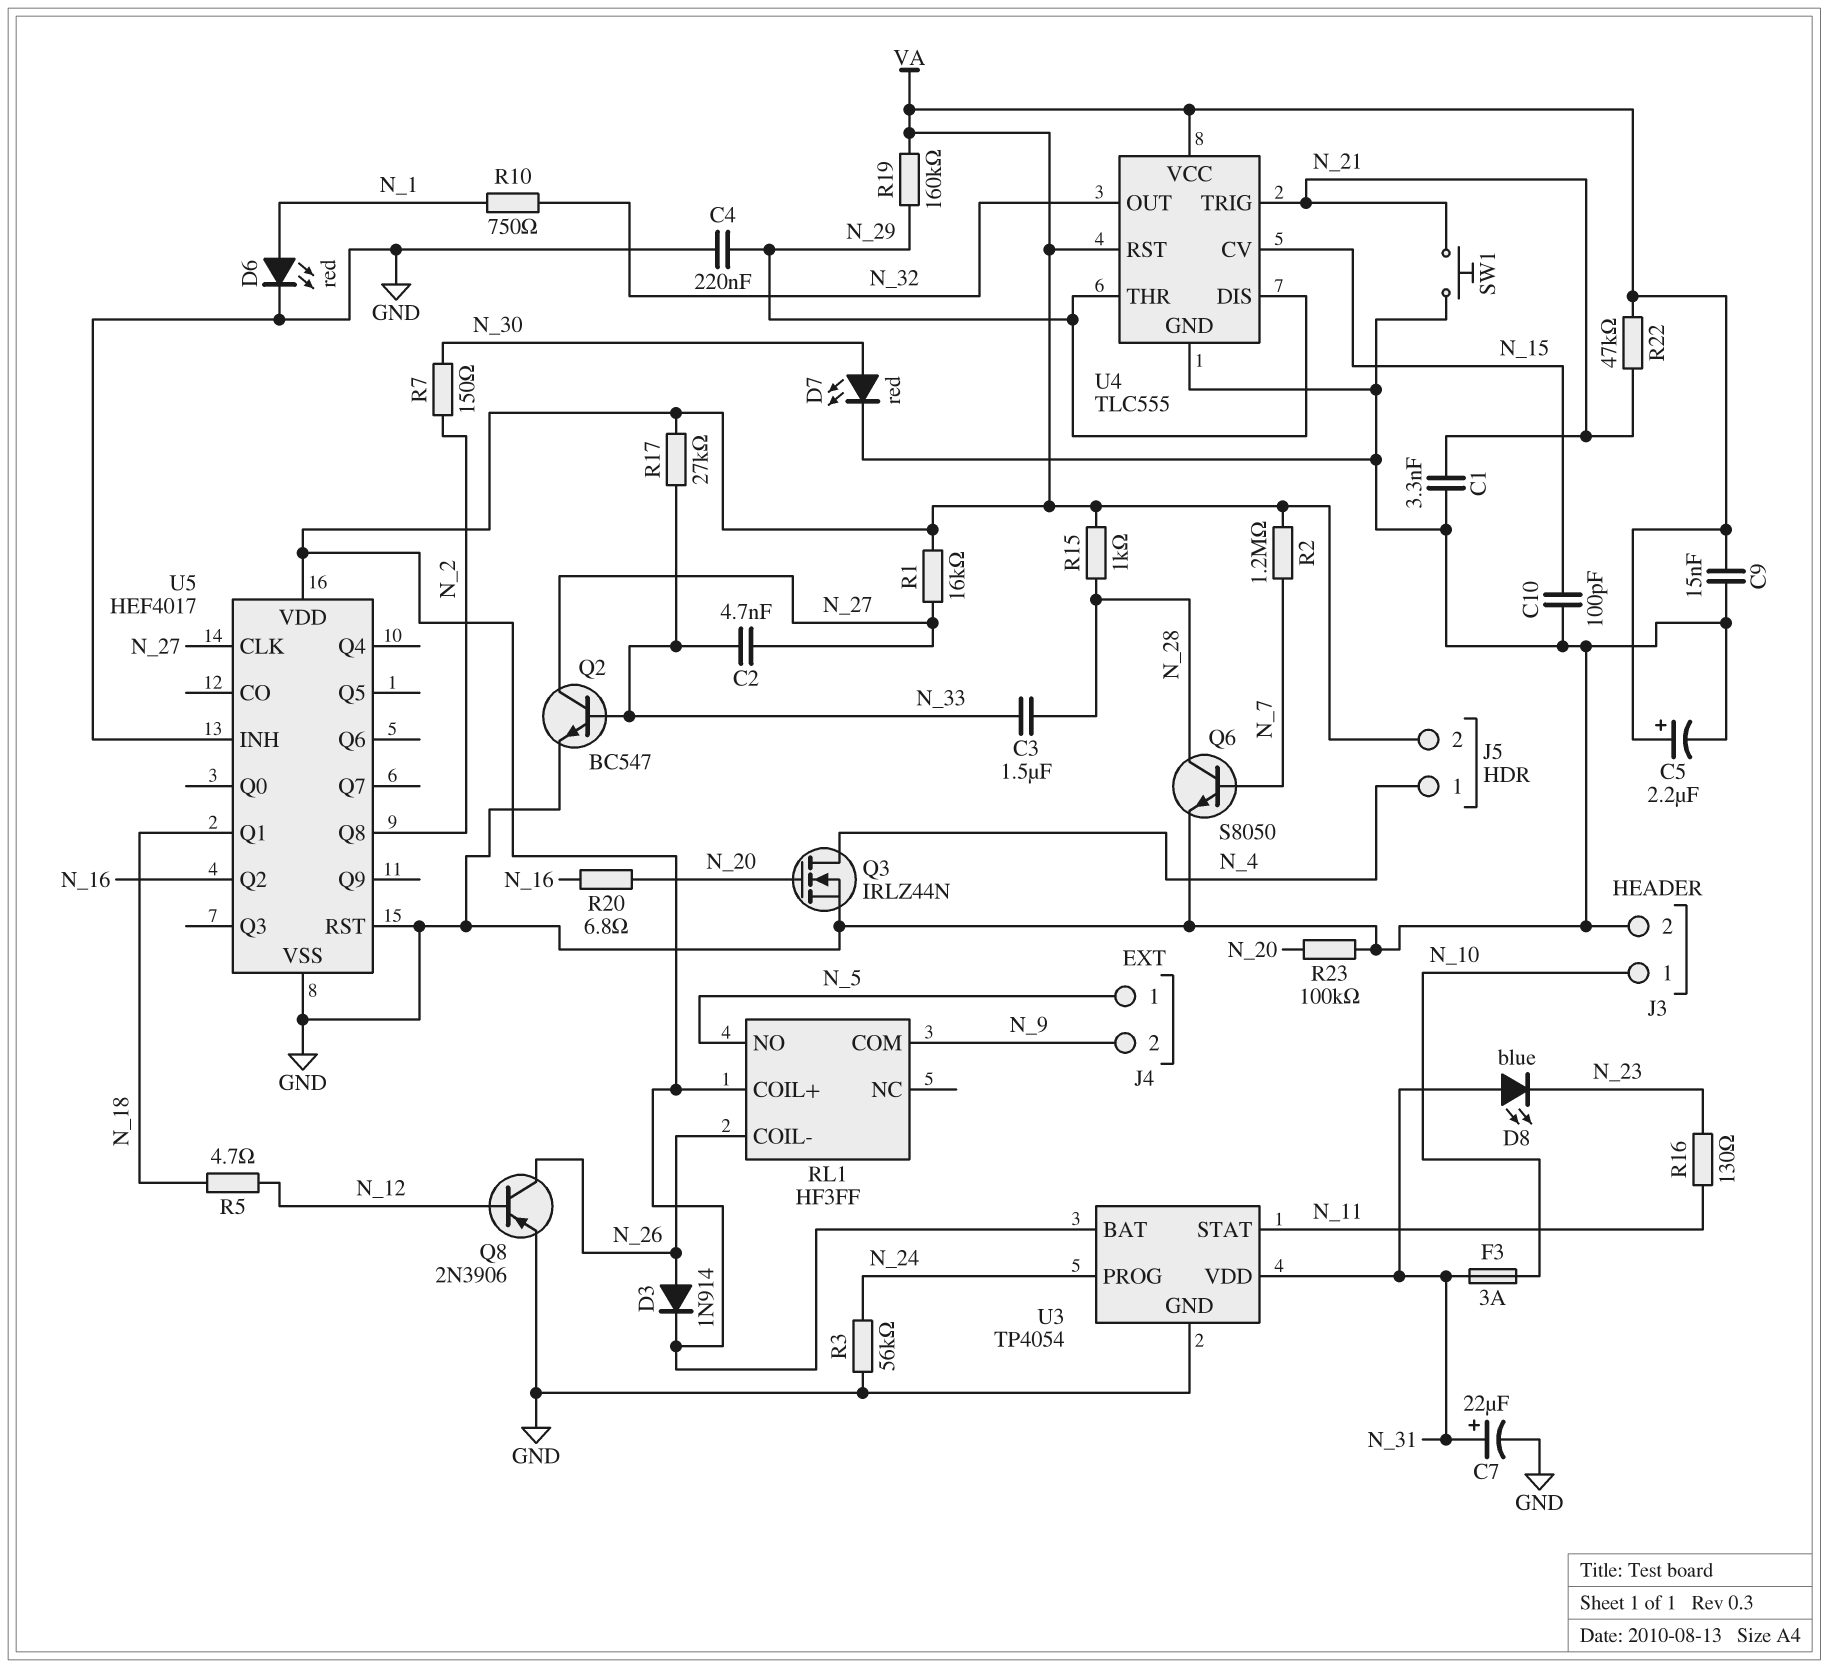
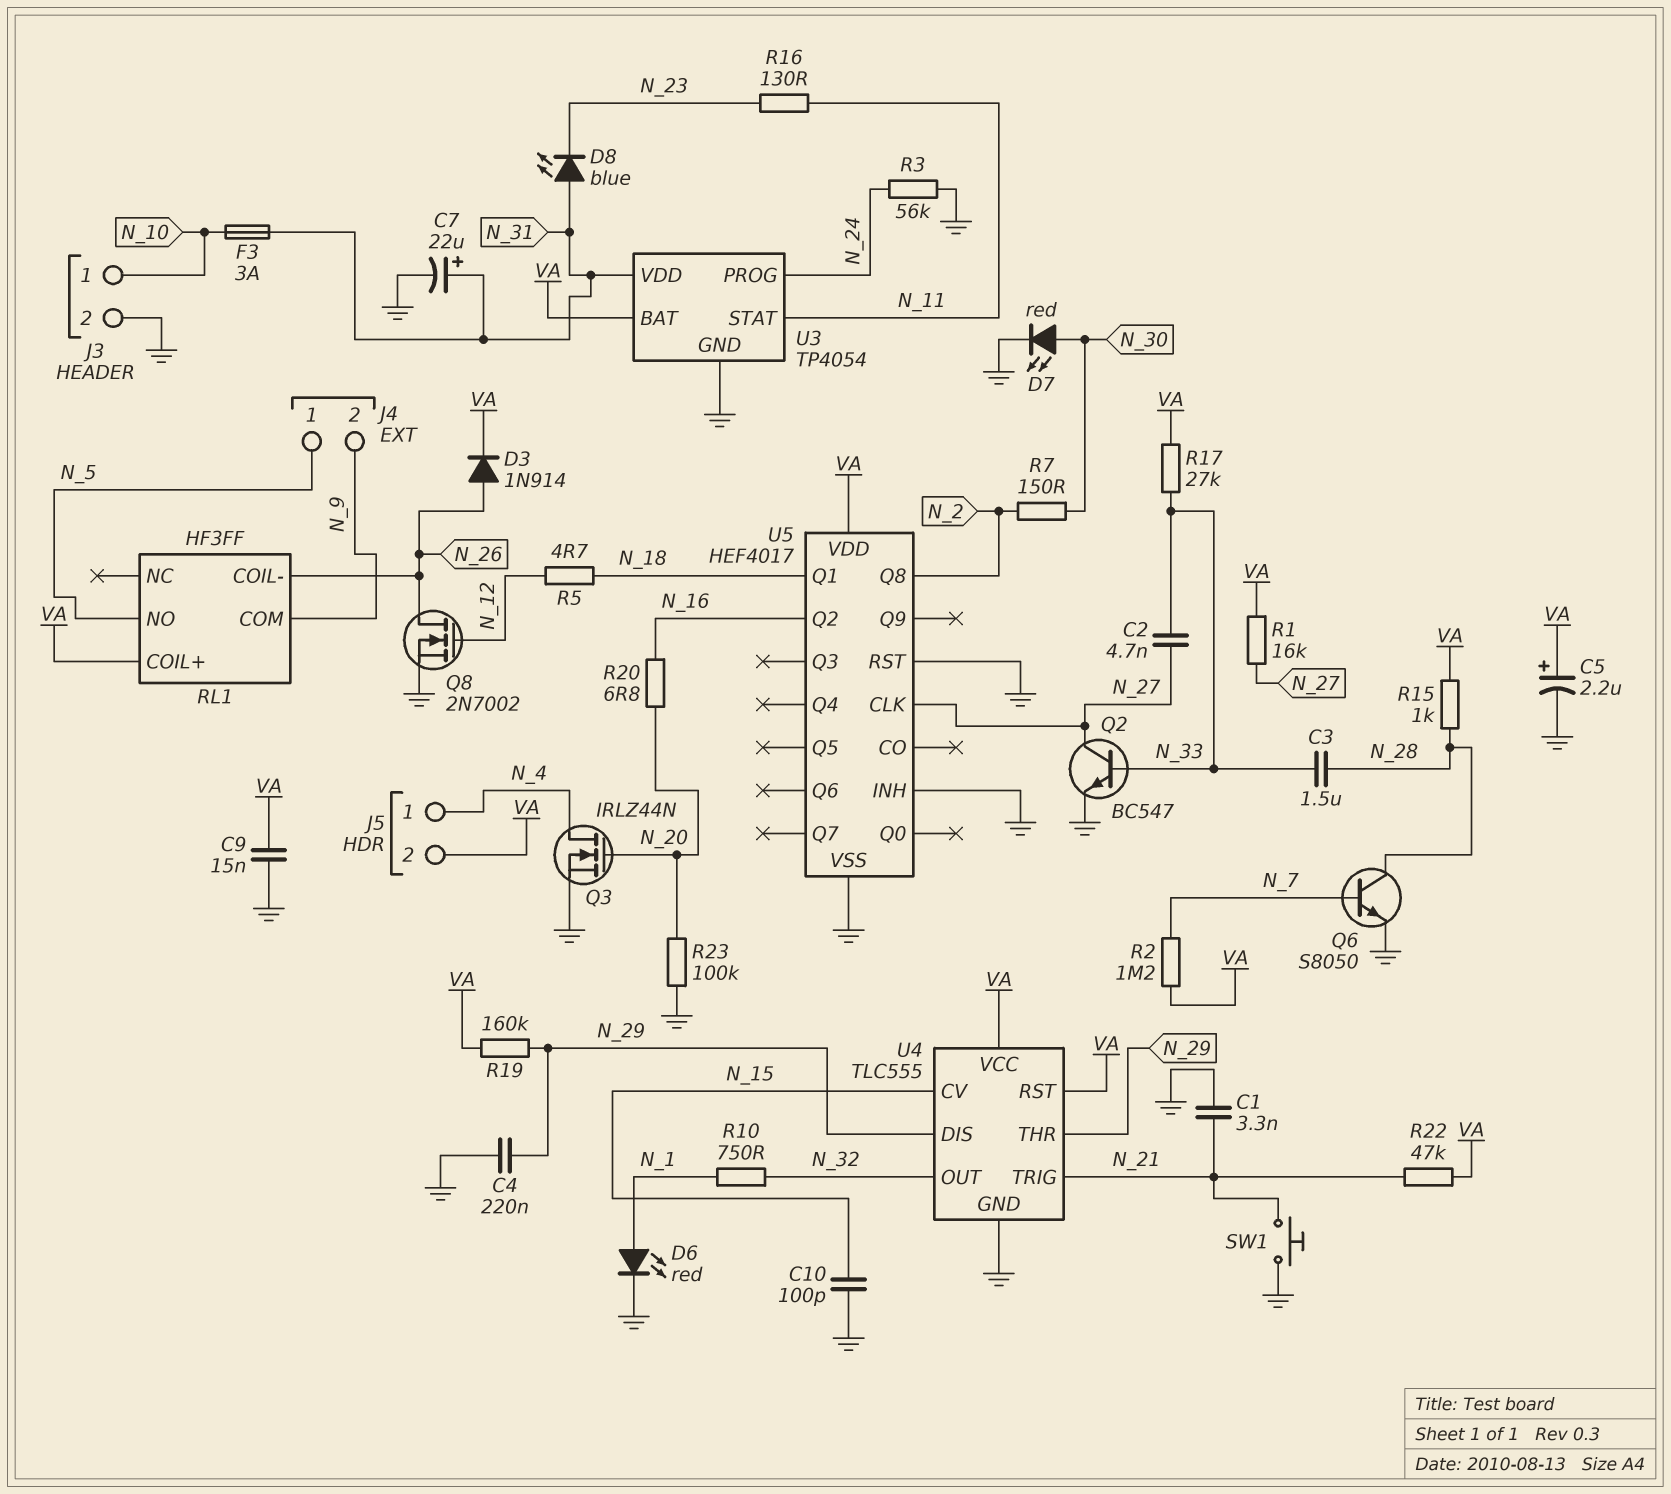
Q8: PNP 2N3906 (B N_12, C N_26, E GND) -> NMOS 2N7002 (G N_12, D N_26, S GND)

